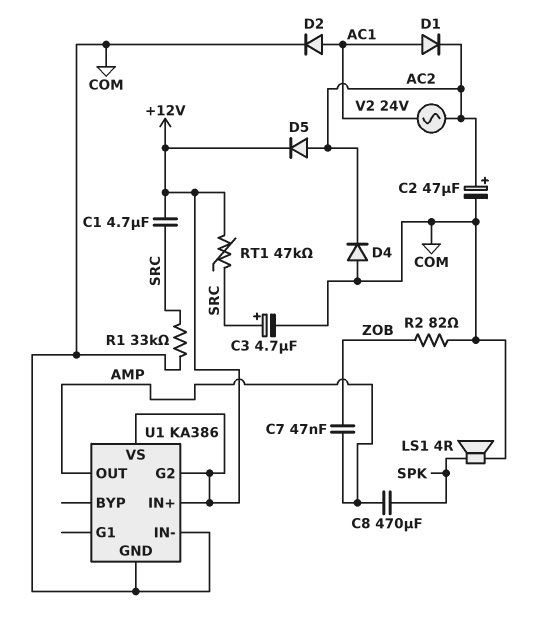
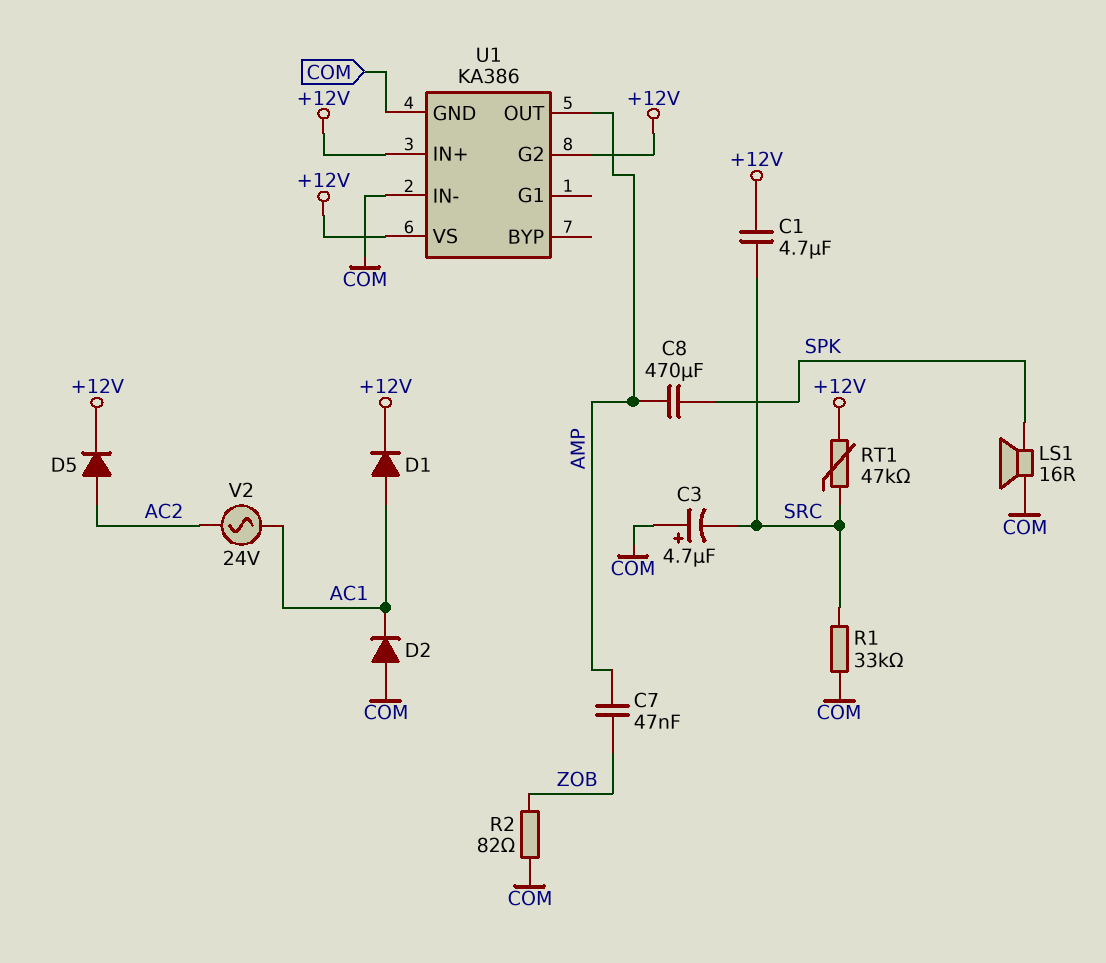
C2: 47uF (plus AC2, minus COM) -> none
C3: 4.7uF (plus SRC, minus COM) -> 4.7uF (plus COM, minus SRC)
D1: diode (A AC1, K AC2) -> diode (A AC1, K +12V)
D2: diode (A AC1, K COM) -> diode (A COM, K AC1)
D4: diode (A COM, K AC2) -> none
LS1: speaker 4R (COM, SPK) -> speaker 16R (COM, SPK)

